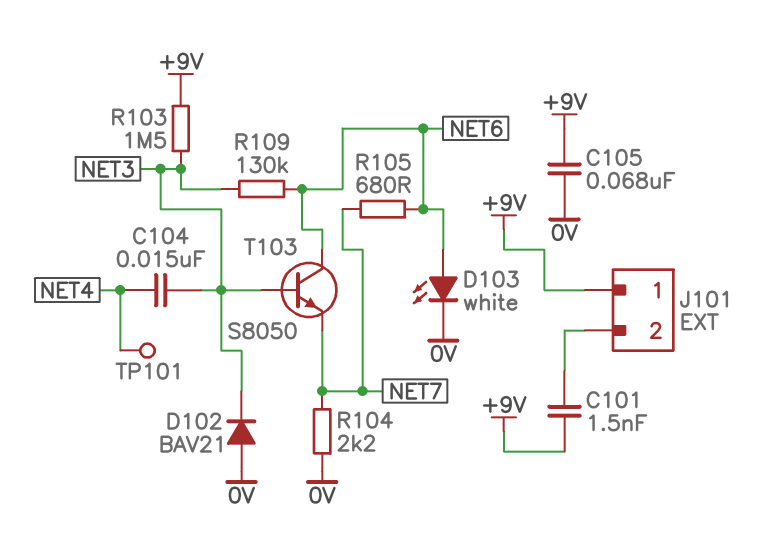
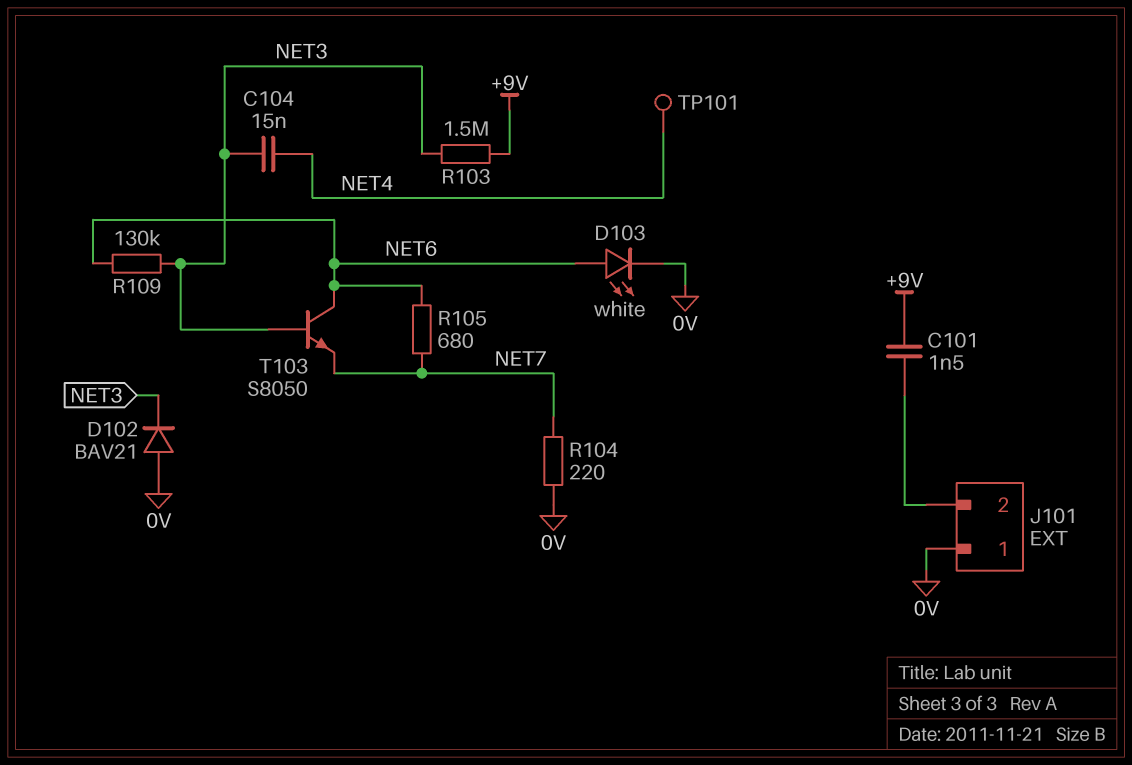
C105: 68nF (+9V, 0V) -> none
J101 pin 1: +9V -> 0V
R104: 2.2k (0V, NET7) -> 220 (0V, NET7)

